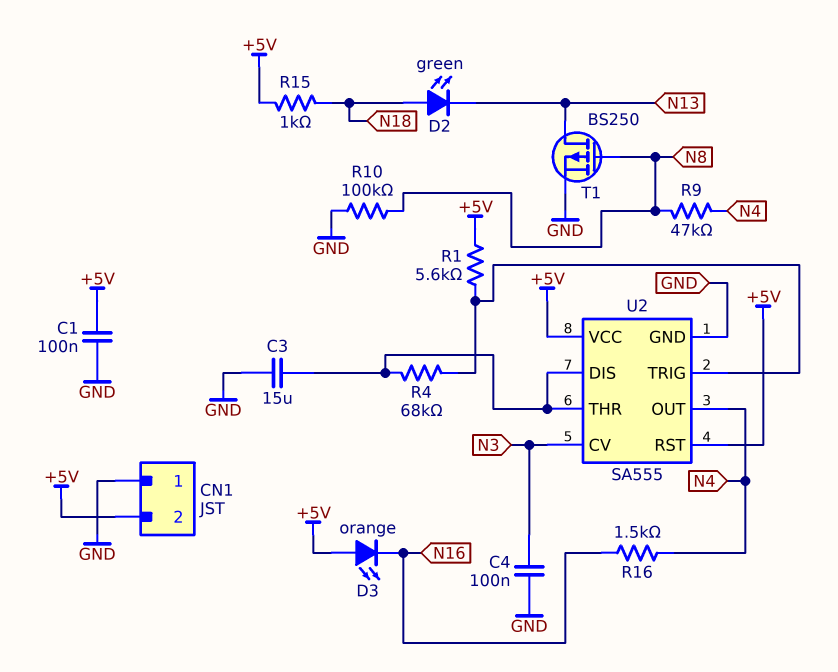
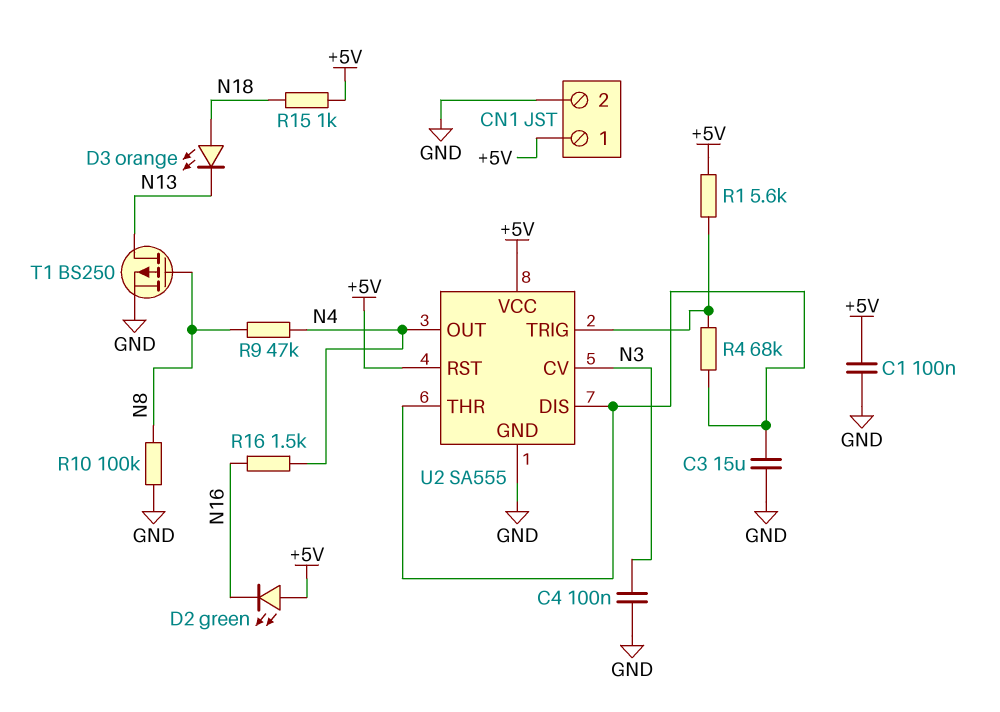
CN1 pin 1: GND -> +5V
CN1 pin 2: +5V -> GND
D2: LED green (A N18, K N13) -> LED green (A +5V, K N16)
D3: LED orange (A +5V, K N16) -> LED orange (A N18, K N13)

